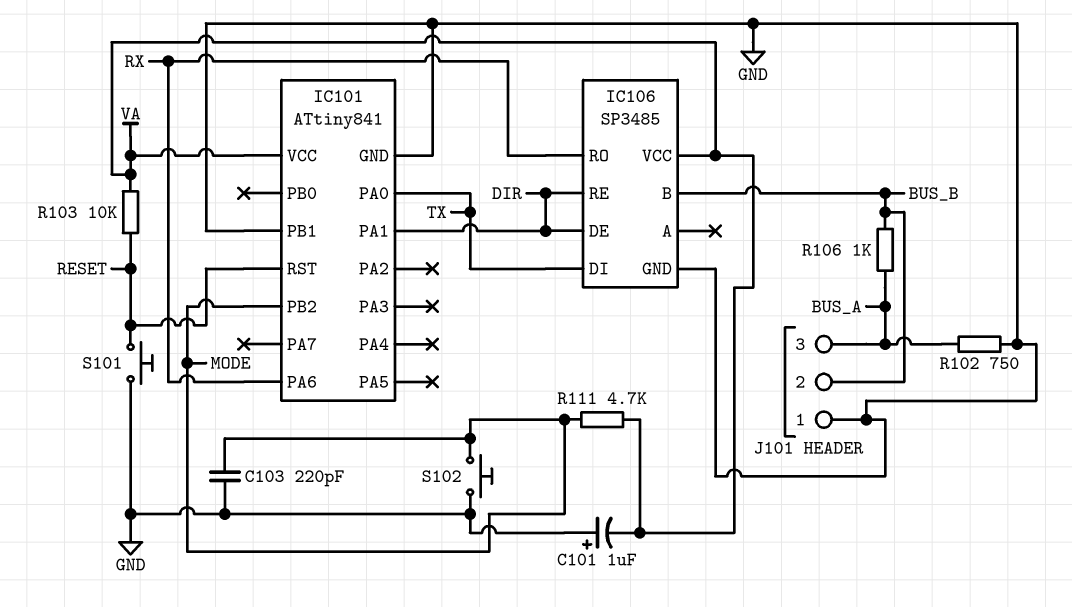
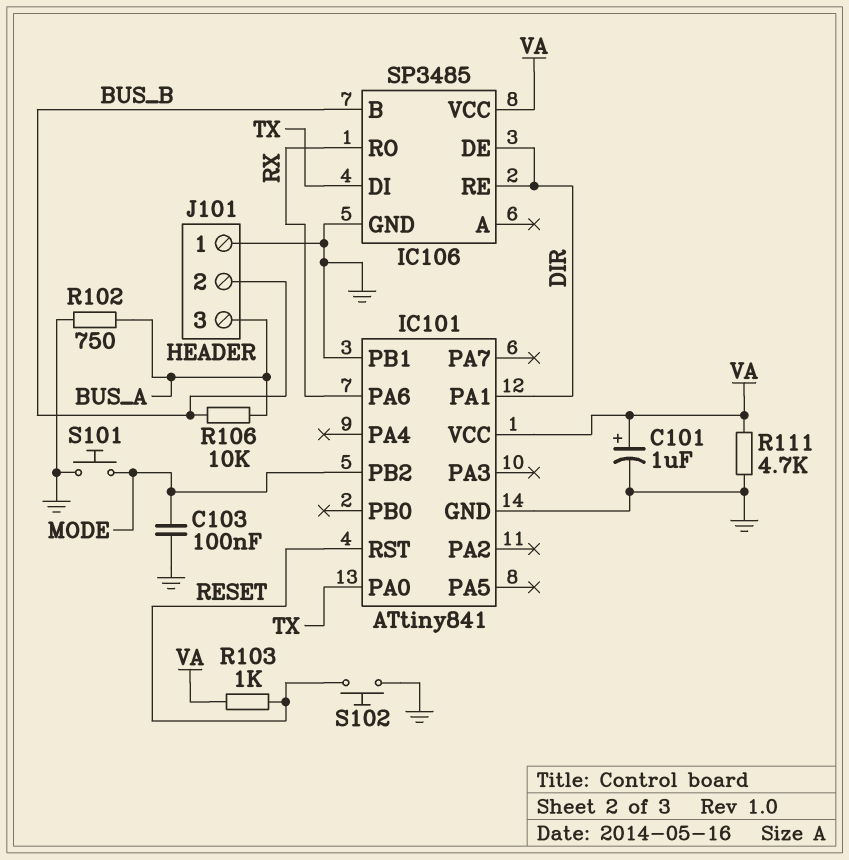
C101: 1uF (plus GND, minus VA) -> 1uF (plus VA, minus GND)
C103: 220pF (GND, MODE) -> 100nF (GND, MODE)
R103: 10k (RESET, VA) -> 1k (RESET, VA)
R106: 1k (BUS_A, BUS_B) -> 10k (BUS_A, BUS_B)
R111: 4.7k (MODE, VA) -> 4.7k (GND, VA)
S101: button (GND, RESET) -> button (GND, MODE)
S102: button (GND, MODE) -> button (GND, RESET)

